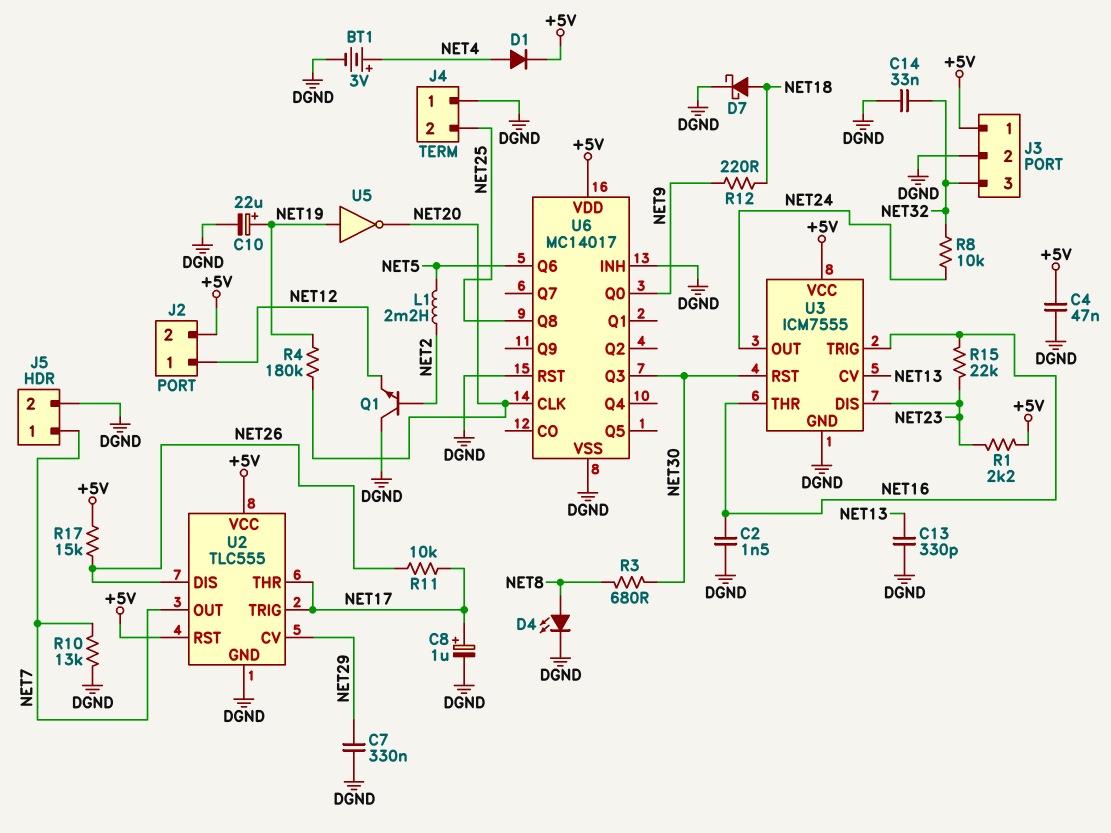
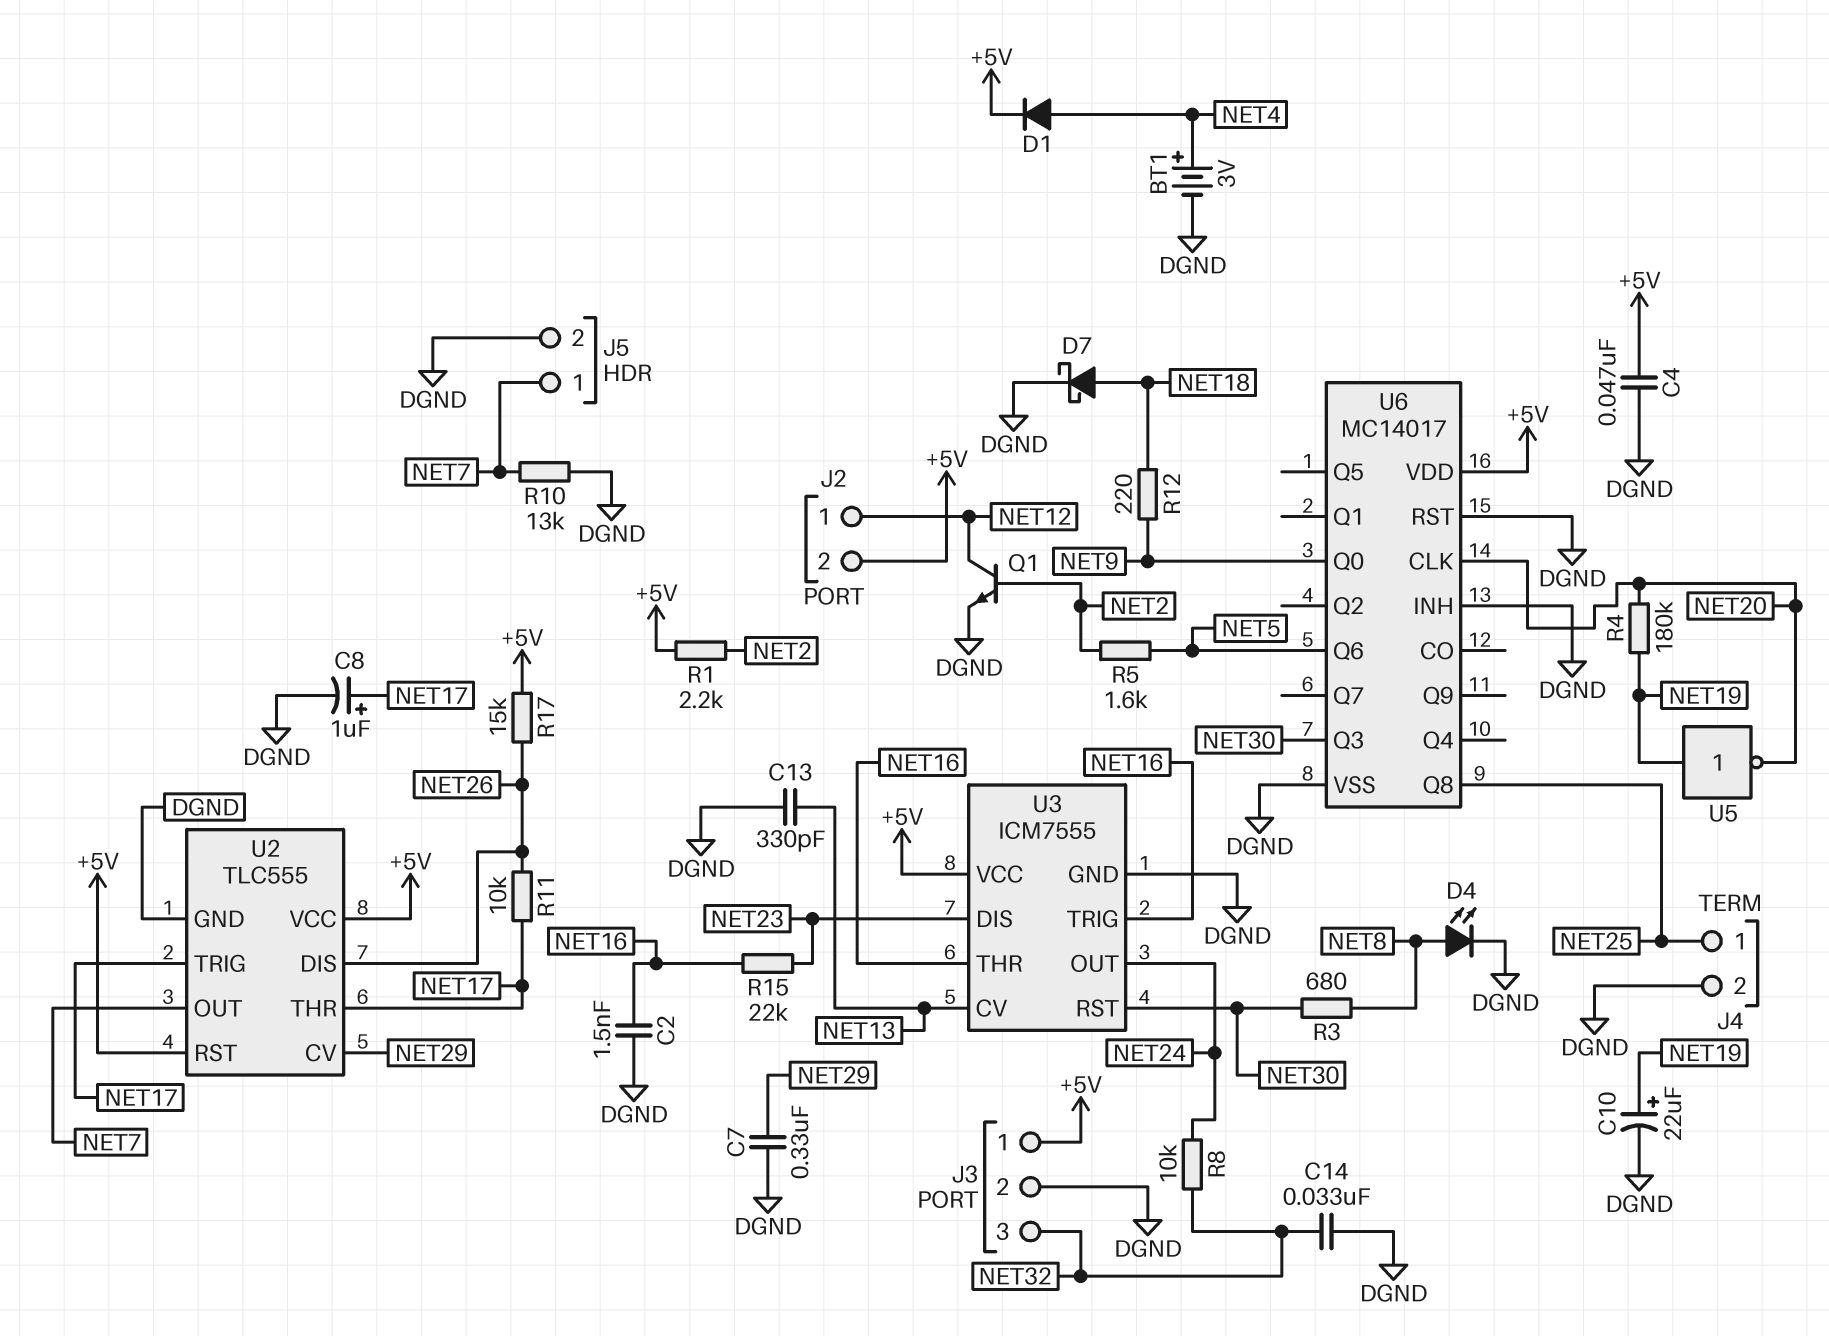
J4 pin 1: DGND -> NET25
J4 pin 2: NET25 -> DGND
L1: 2.2mH (NET2, NET5) -> none
Q1: NPN (B NET2, C DGND, E NET12) -> NPN (B NET2, C NET12, E DGND)
R1: 2.2k (+5V, NET23) -> 2.2k (+5V, NET2)
R5: none -> 1.6k (NET2, NET5)

